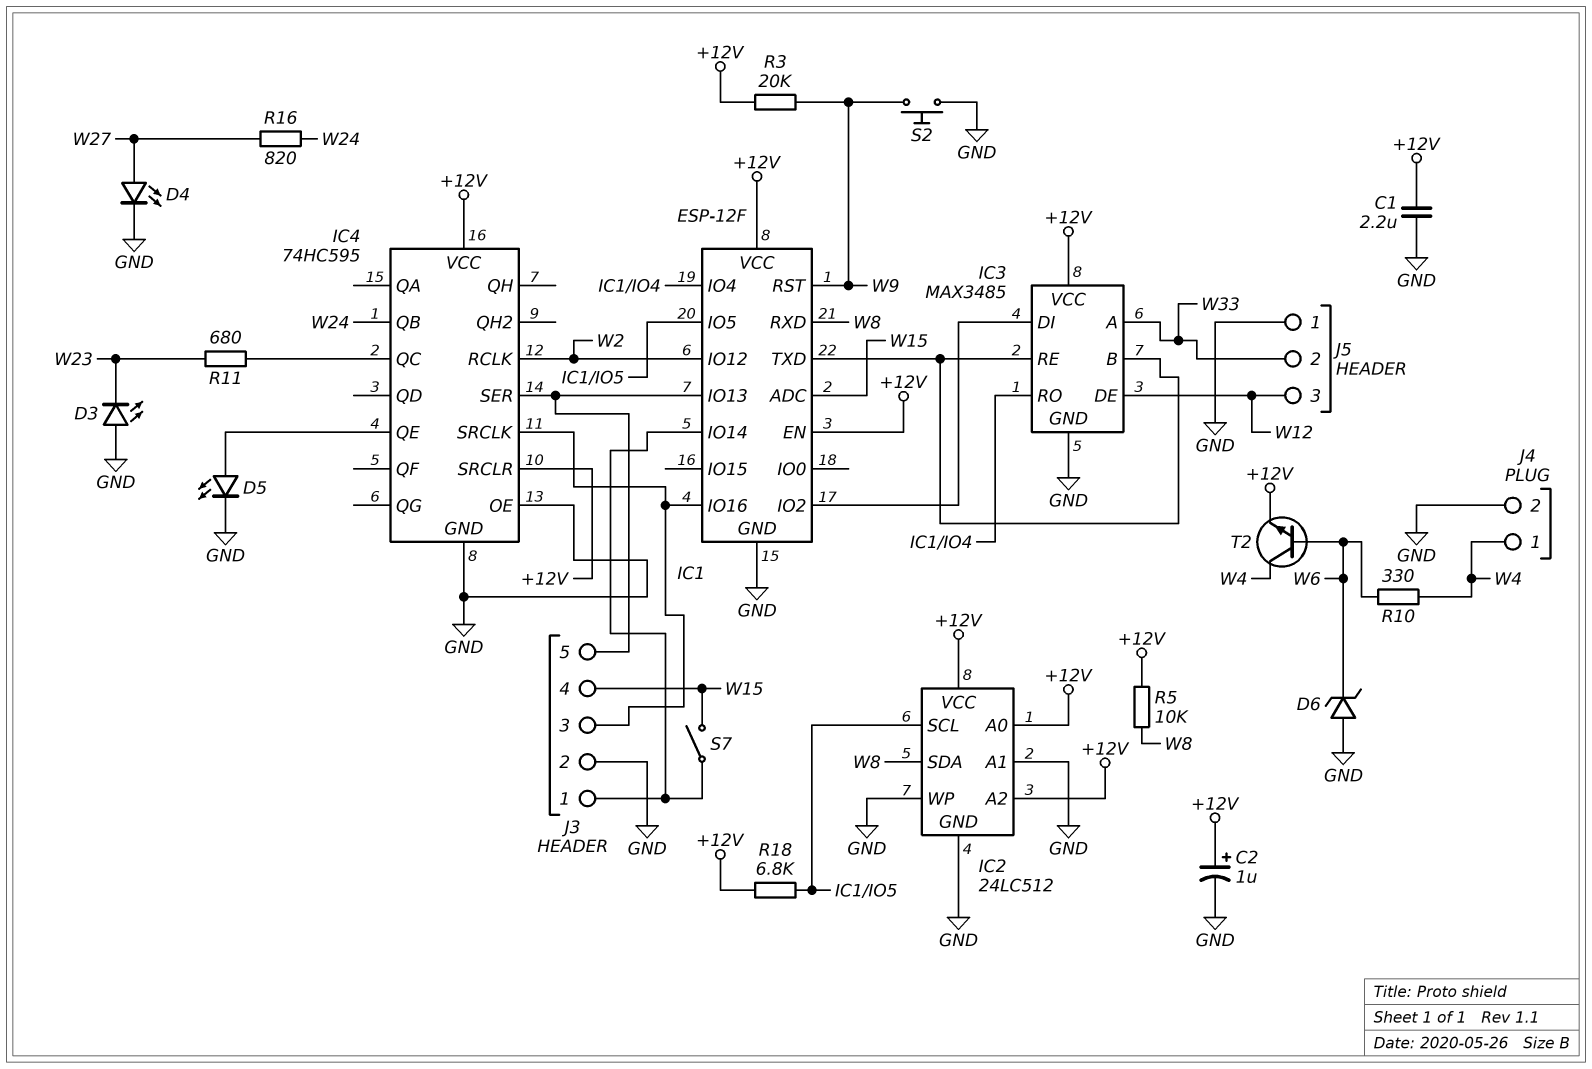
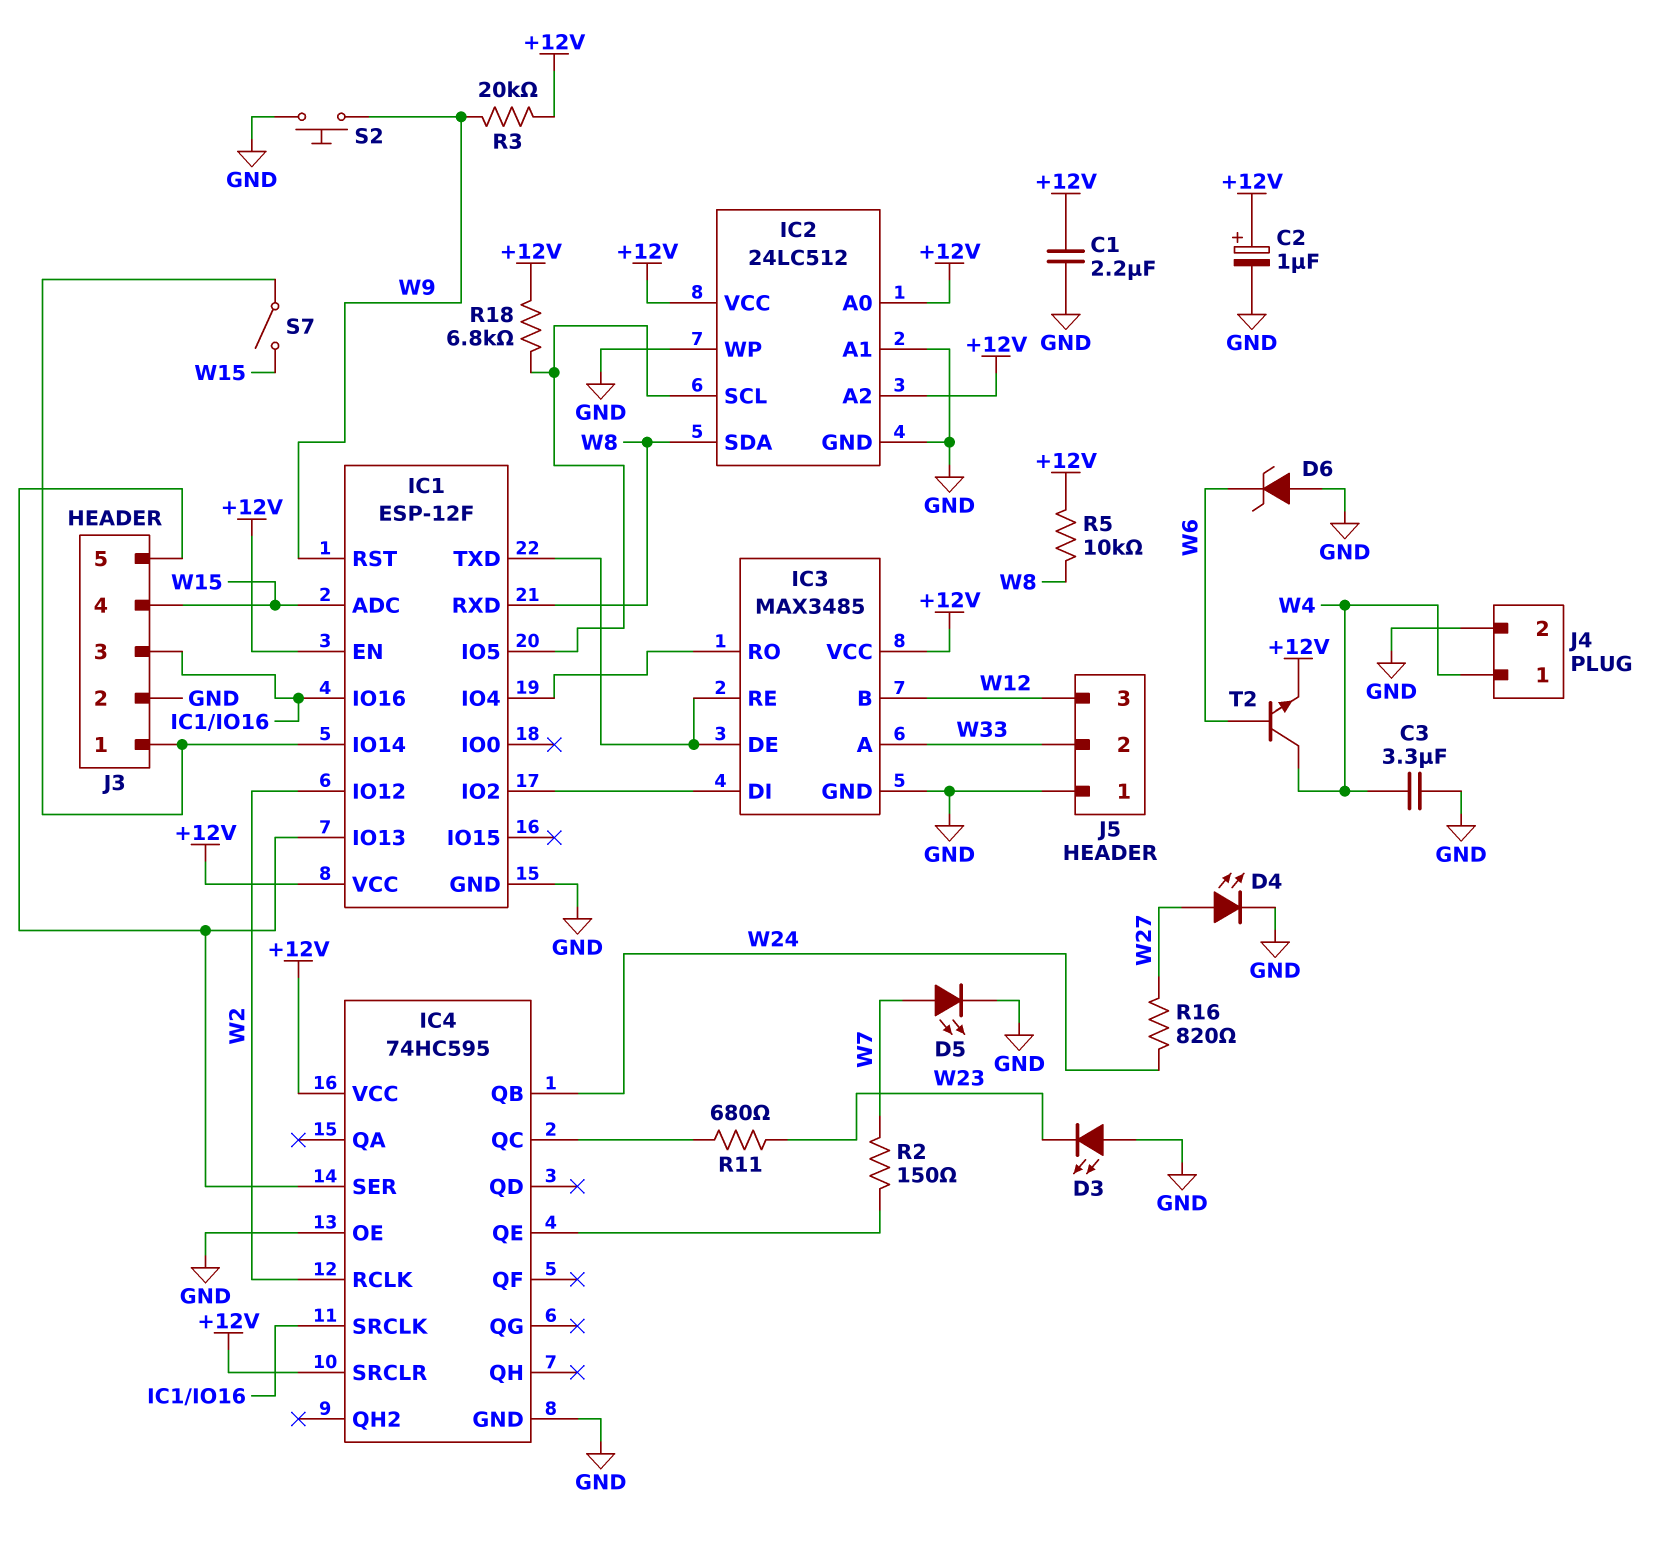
C3: none -> 3.3uF (GND, W4)
D5: LED (A IC4/QE, K GND) -> LED (A W7, K GND)
IC3 pin B: IC1/TXD -> W12
IC3 pin DE: W12 -> IC1/TXD
R2: none -> 150 (IC4/QE, W7)
R10: 330 (W4, W6) -> none

